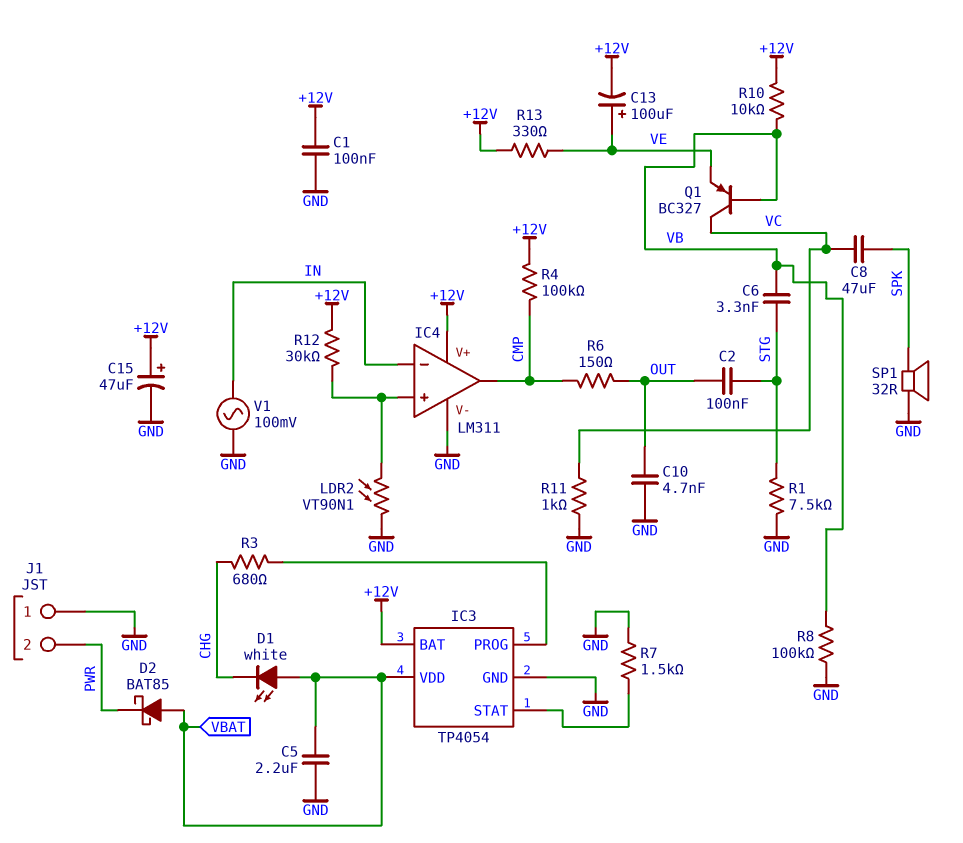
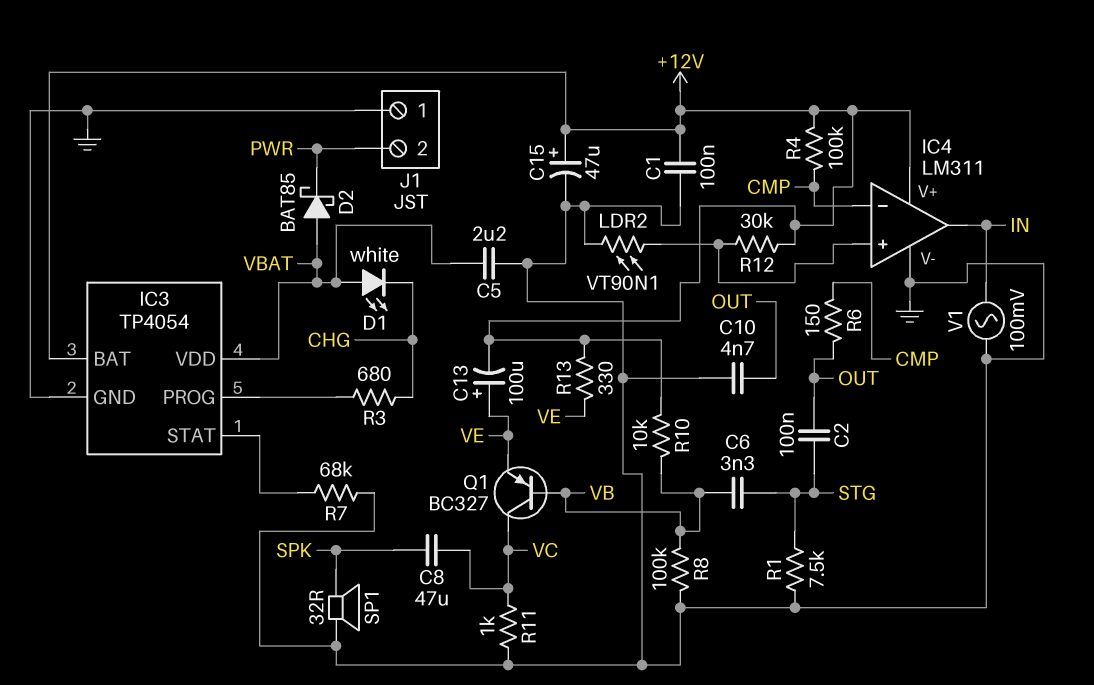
IC4 pin in-: IN -> CMP
IC4 pin out: CMP -> IN
R7: 1.5k (GND, IC3/STAT) -> 68k (GND, IC3/STAT)

